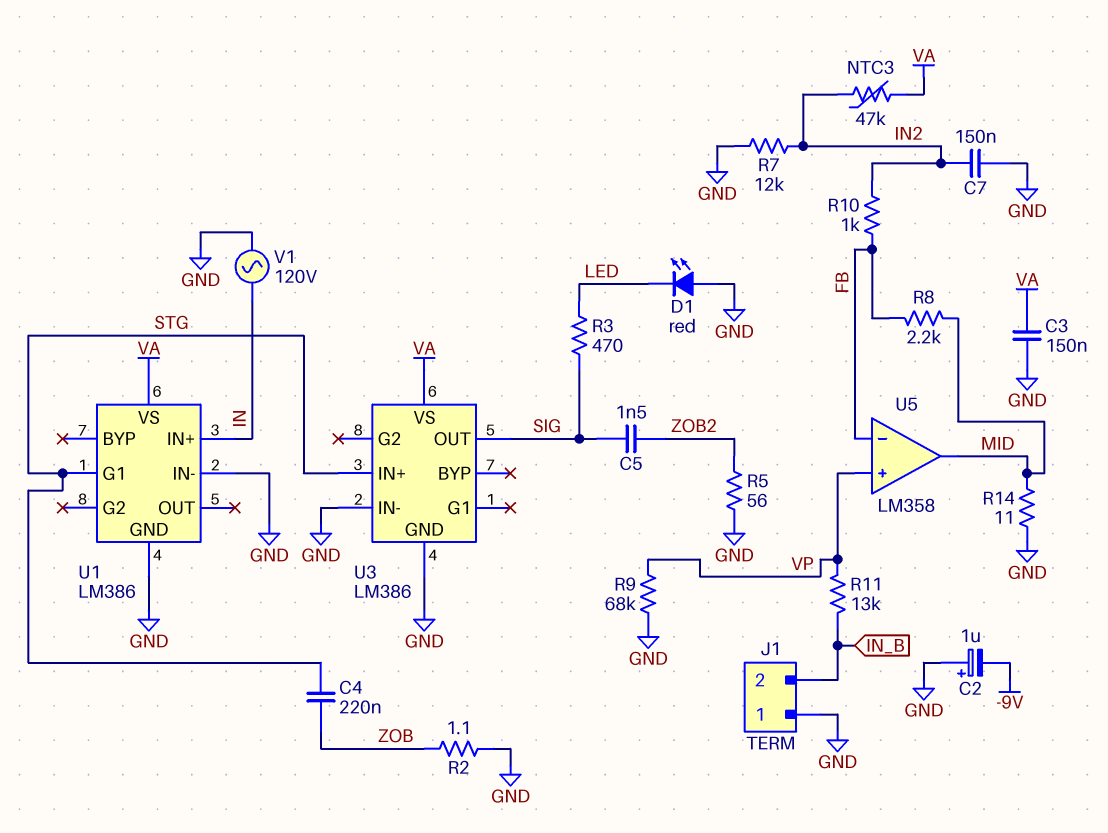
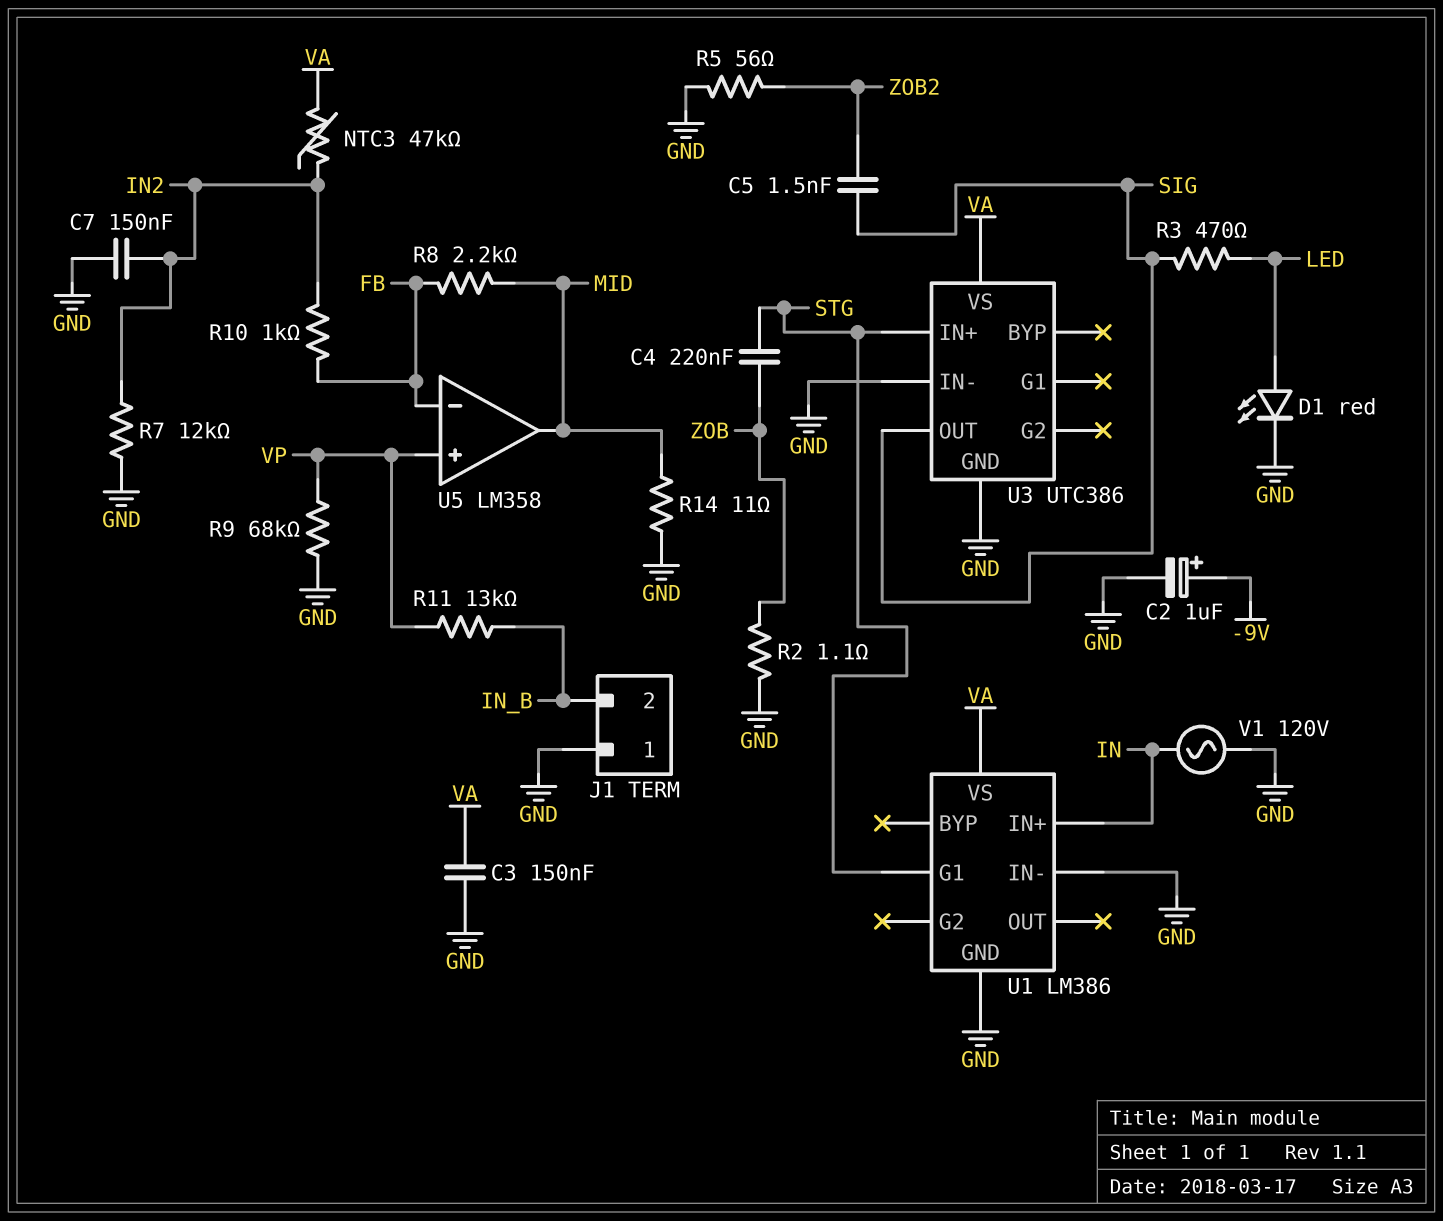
C2: 1uF (plus GND, minus -9V) -> 1uF (plus -9V, minus GND)
D1: LED red (A GND, K LED) -> LED red (A LED, K GND)
U3: LM386 -> UTC386

